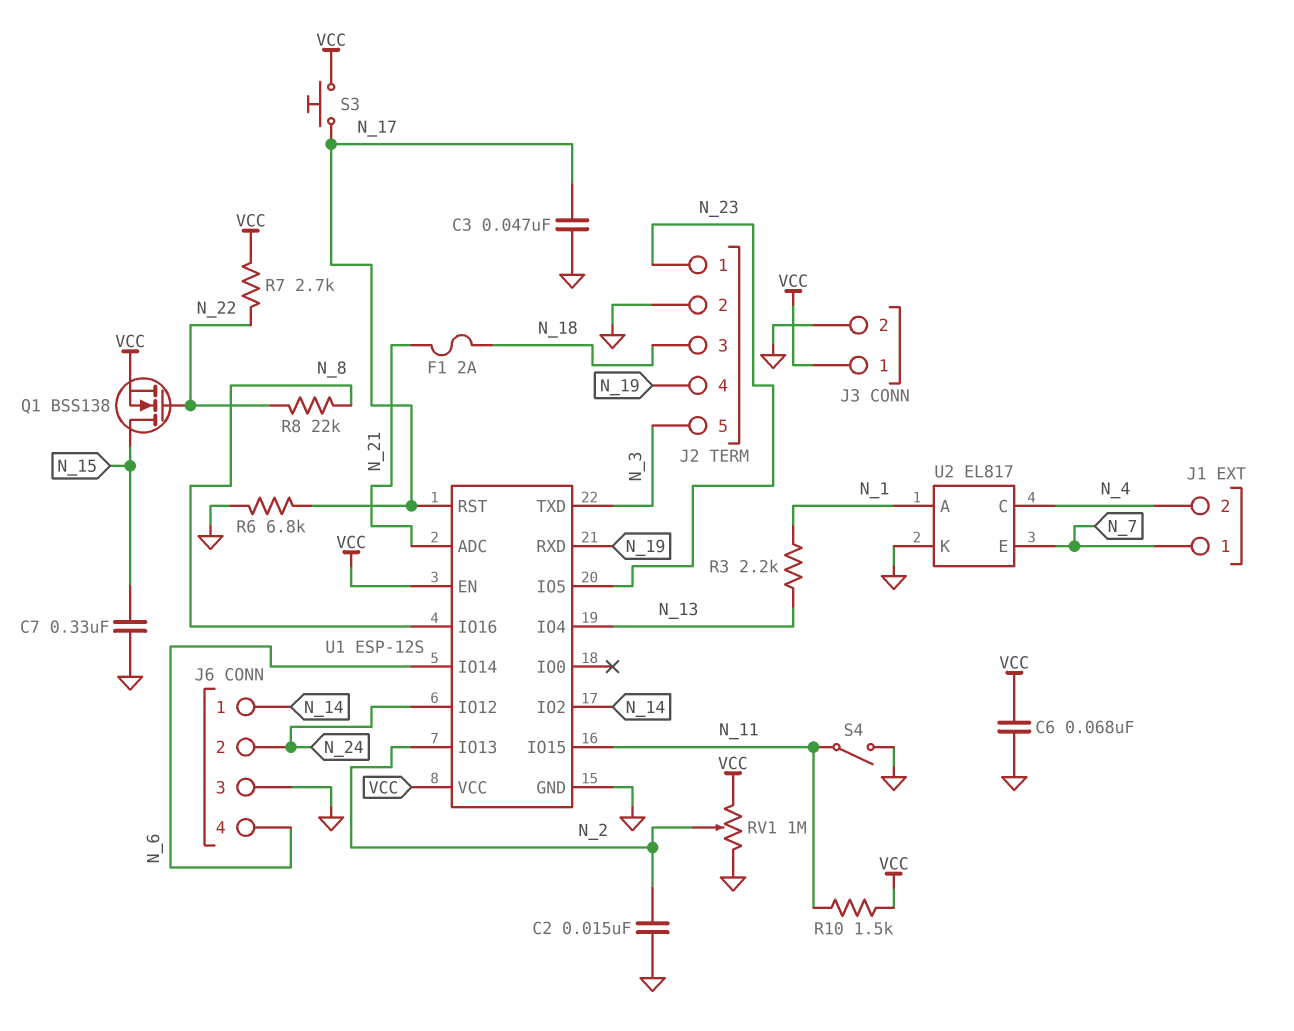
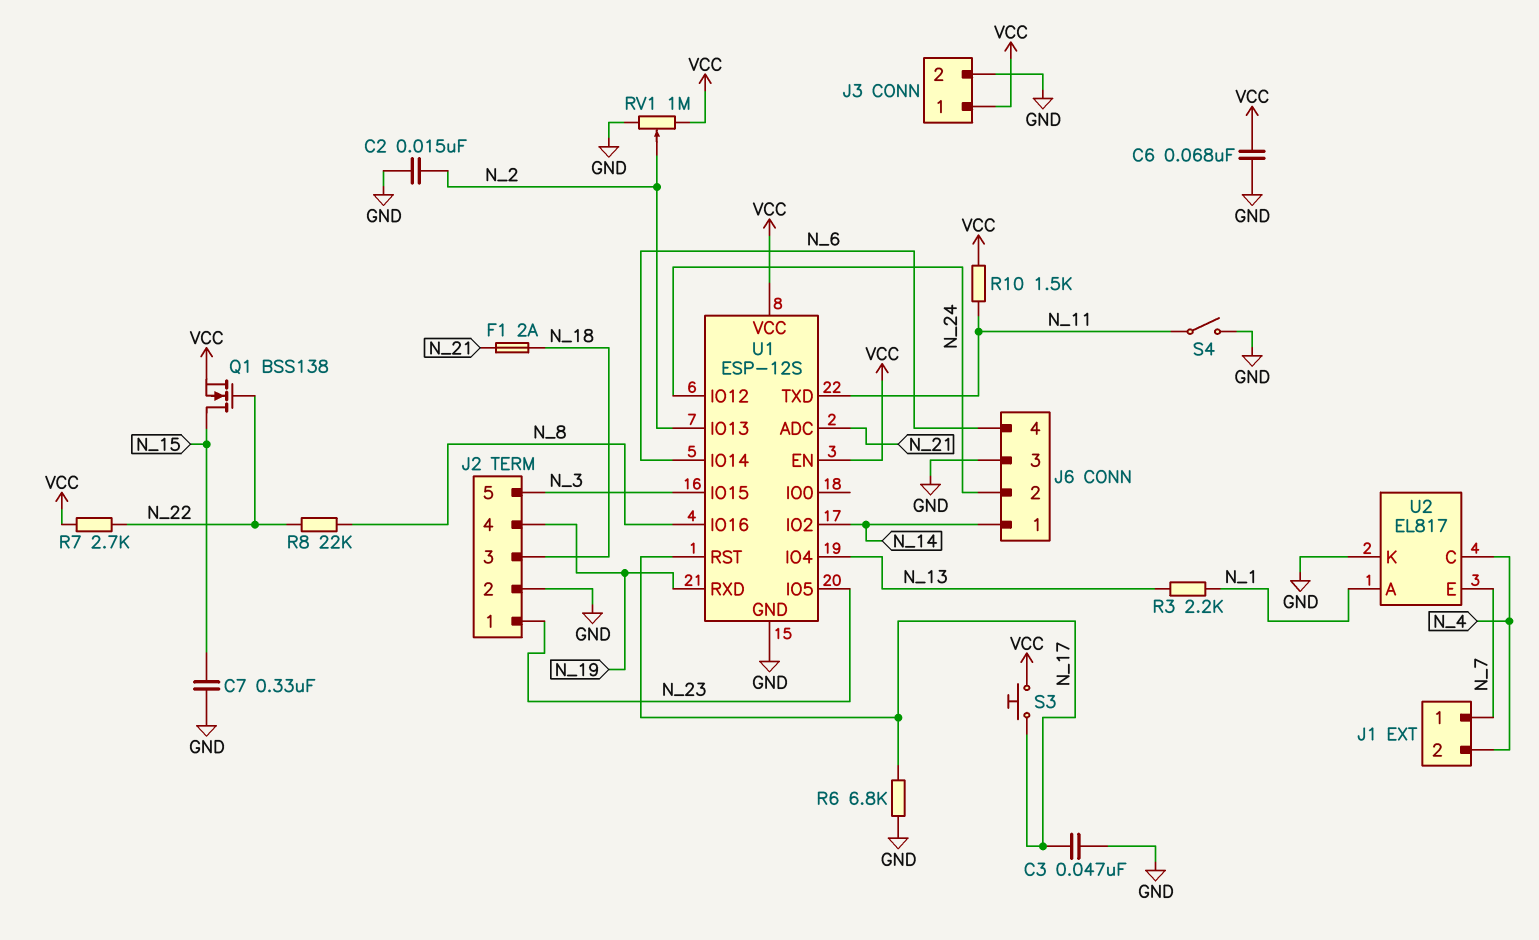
U1 pin IO15: N_11 -> N_3
U1 pin TXD: N_3 -> N_11

